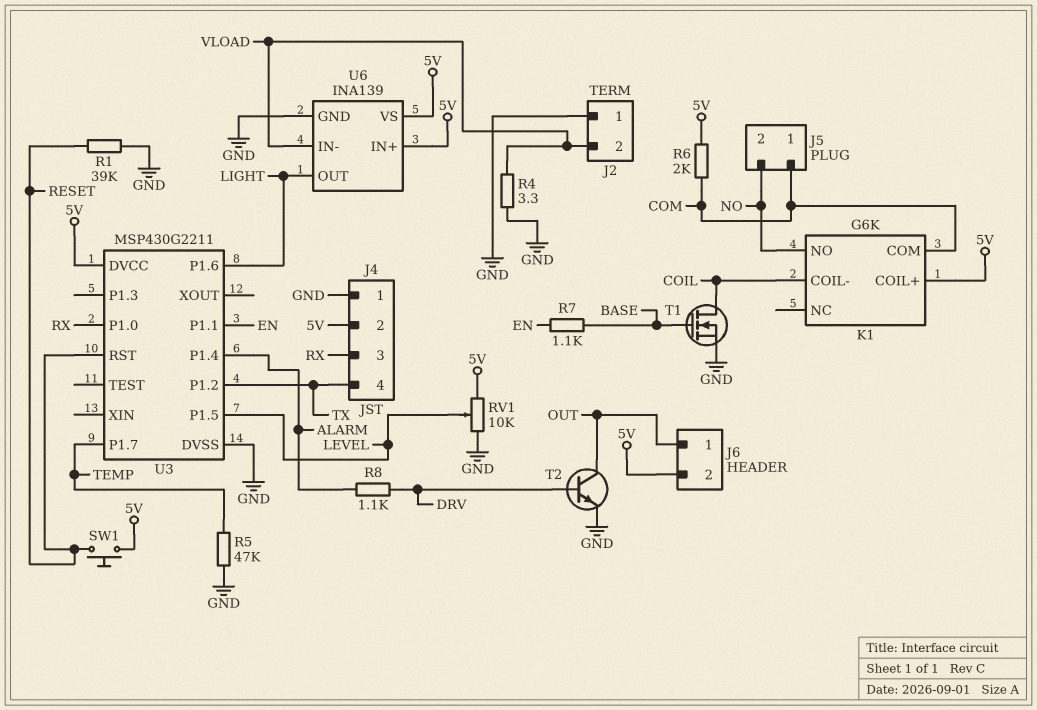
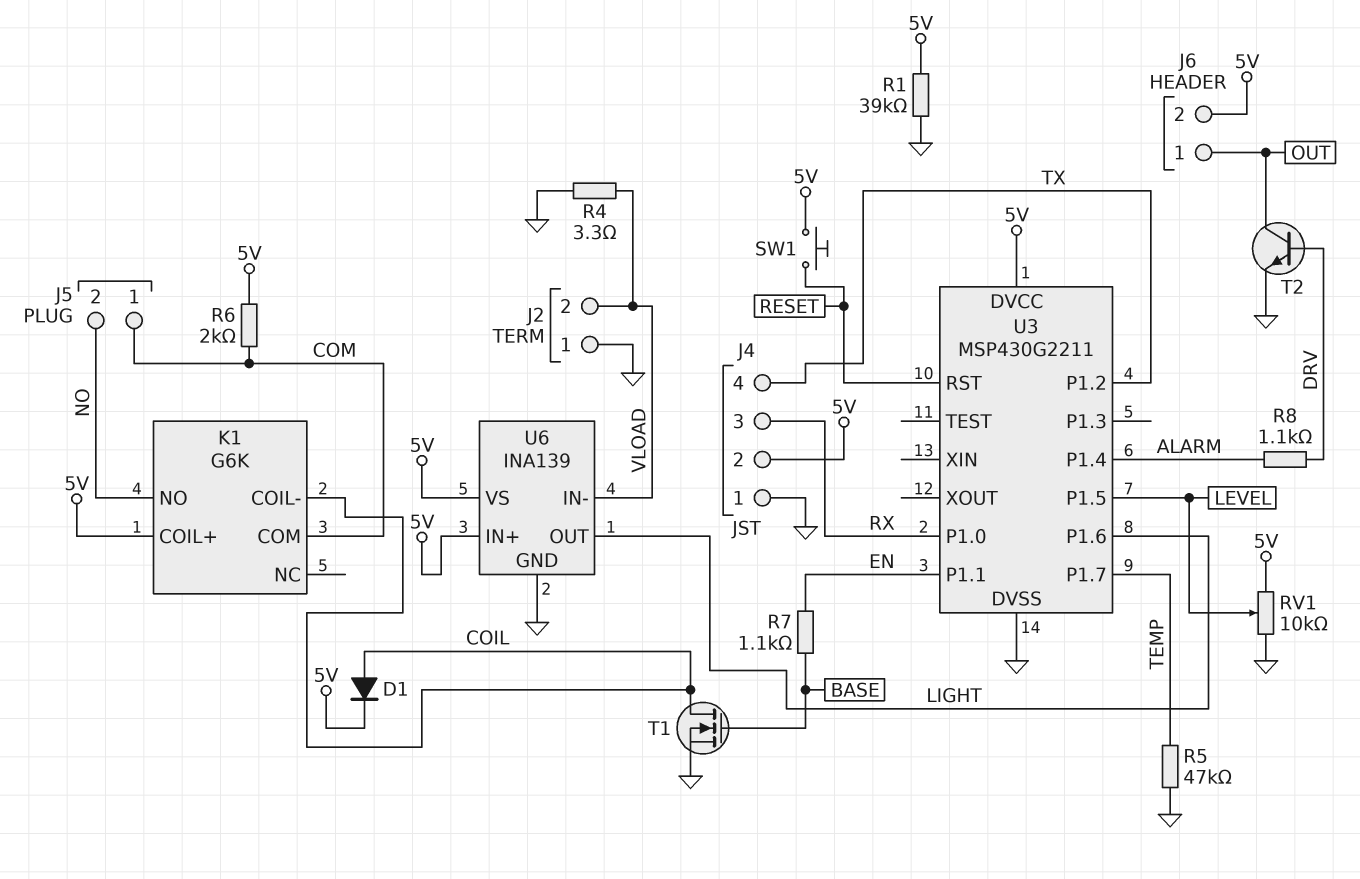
D1: none -> diode (A COIL, K 5V)
R1: 39k (GND, RESET) -> 39k (5V, GND)

